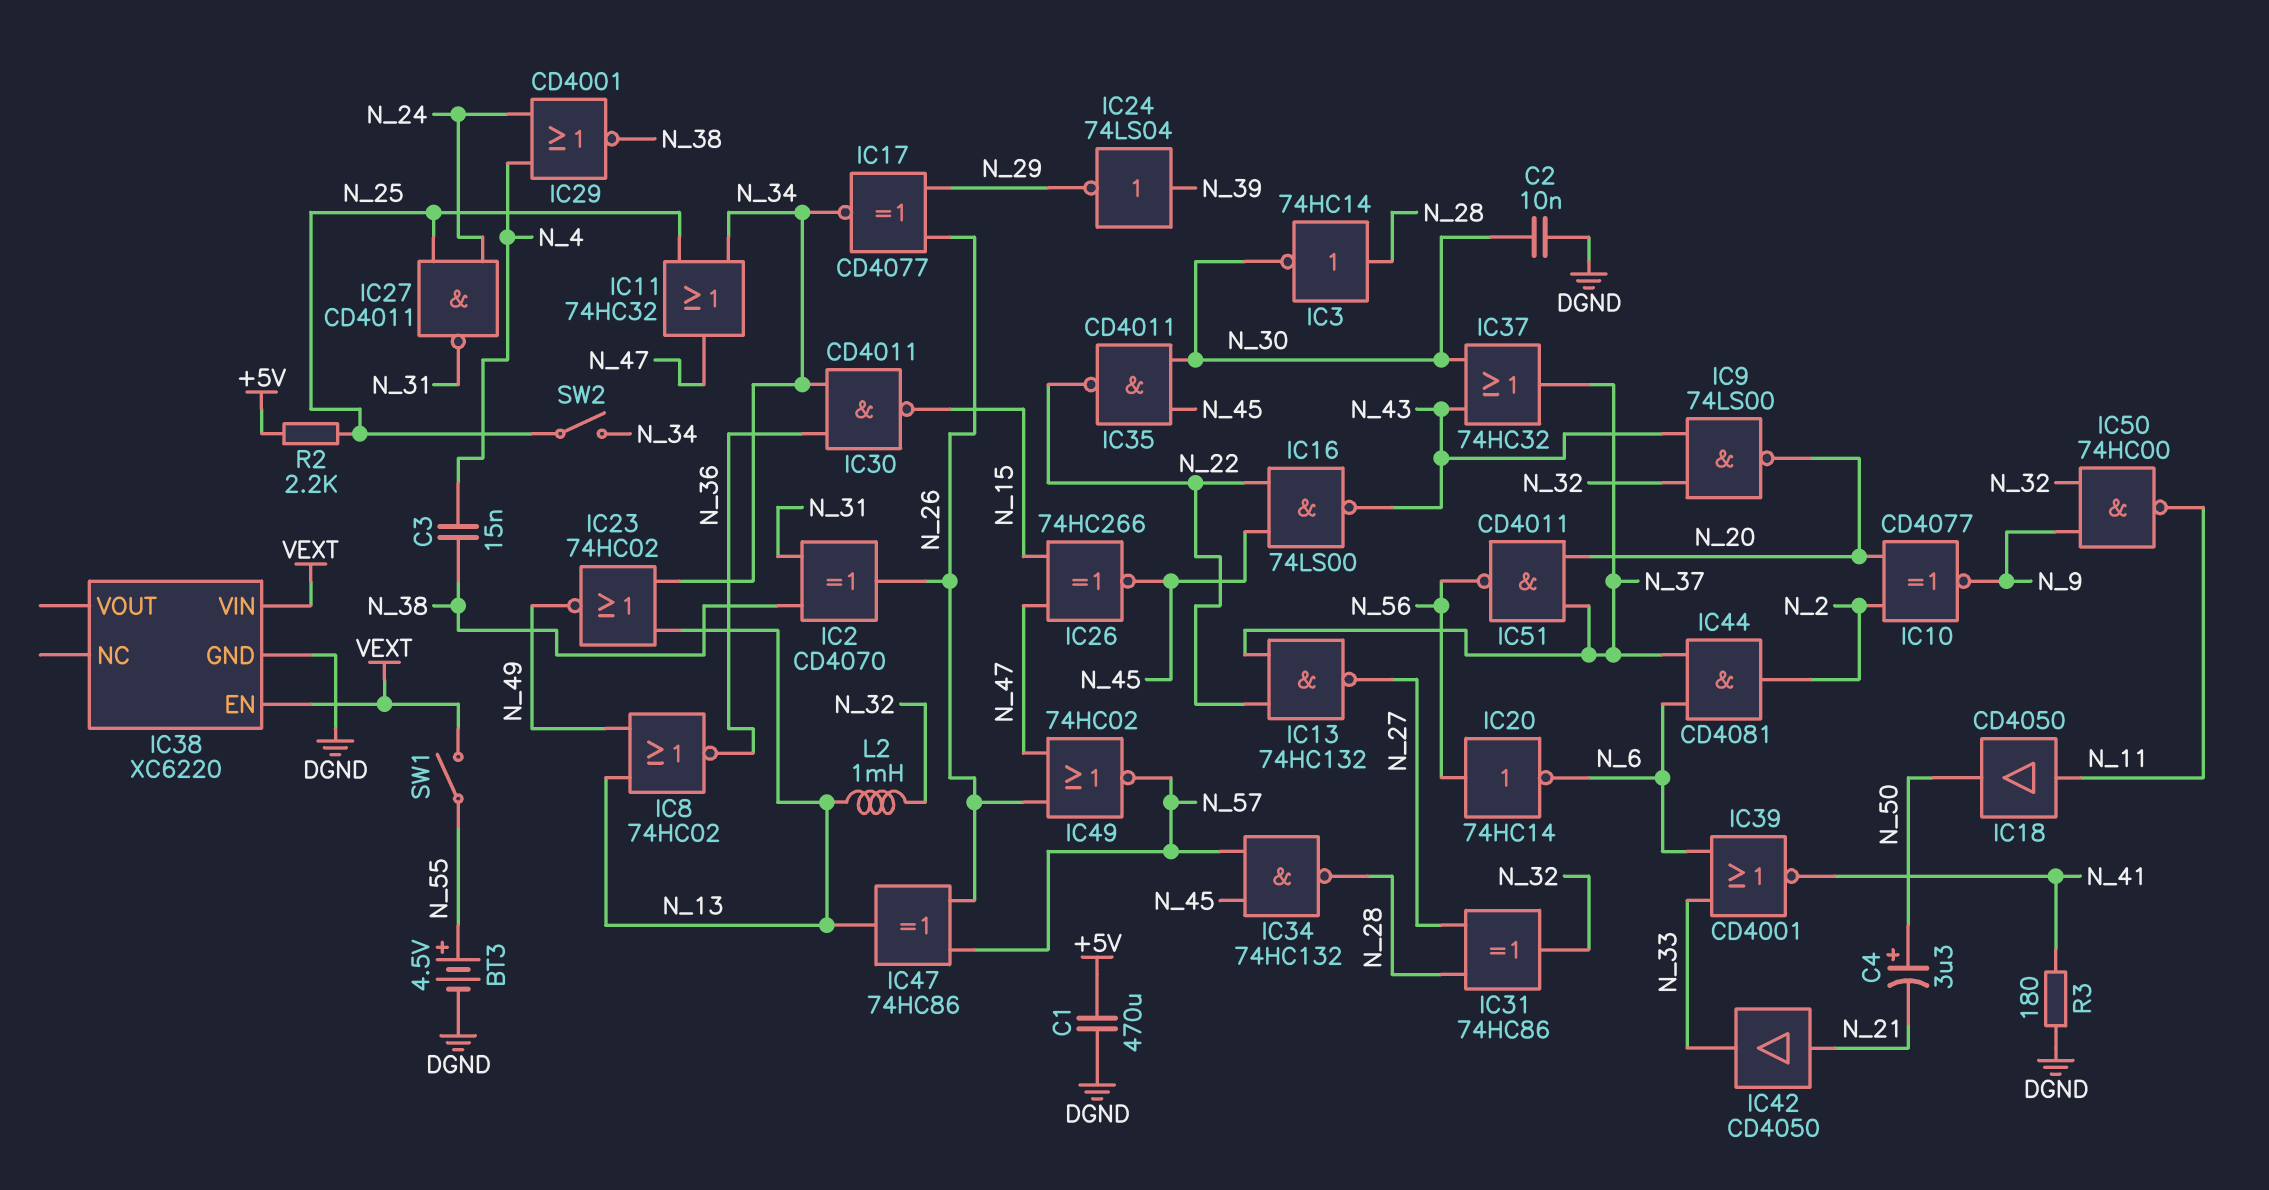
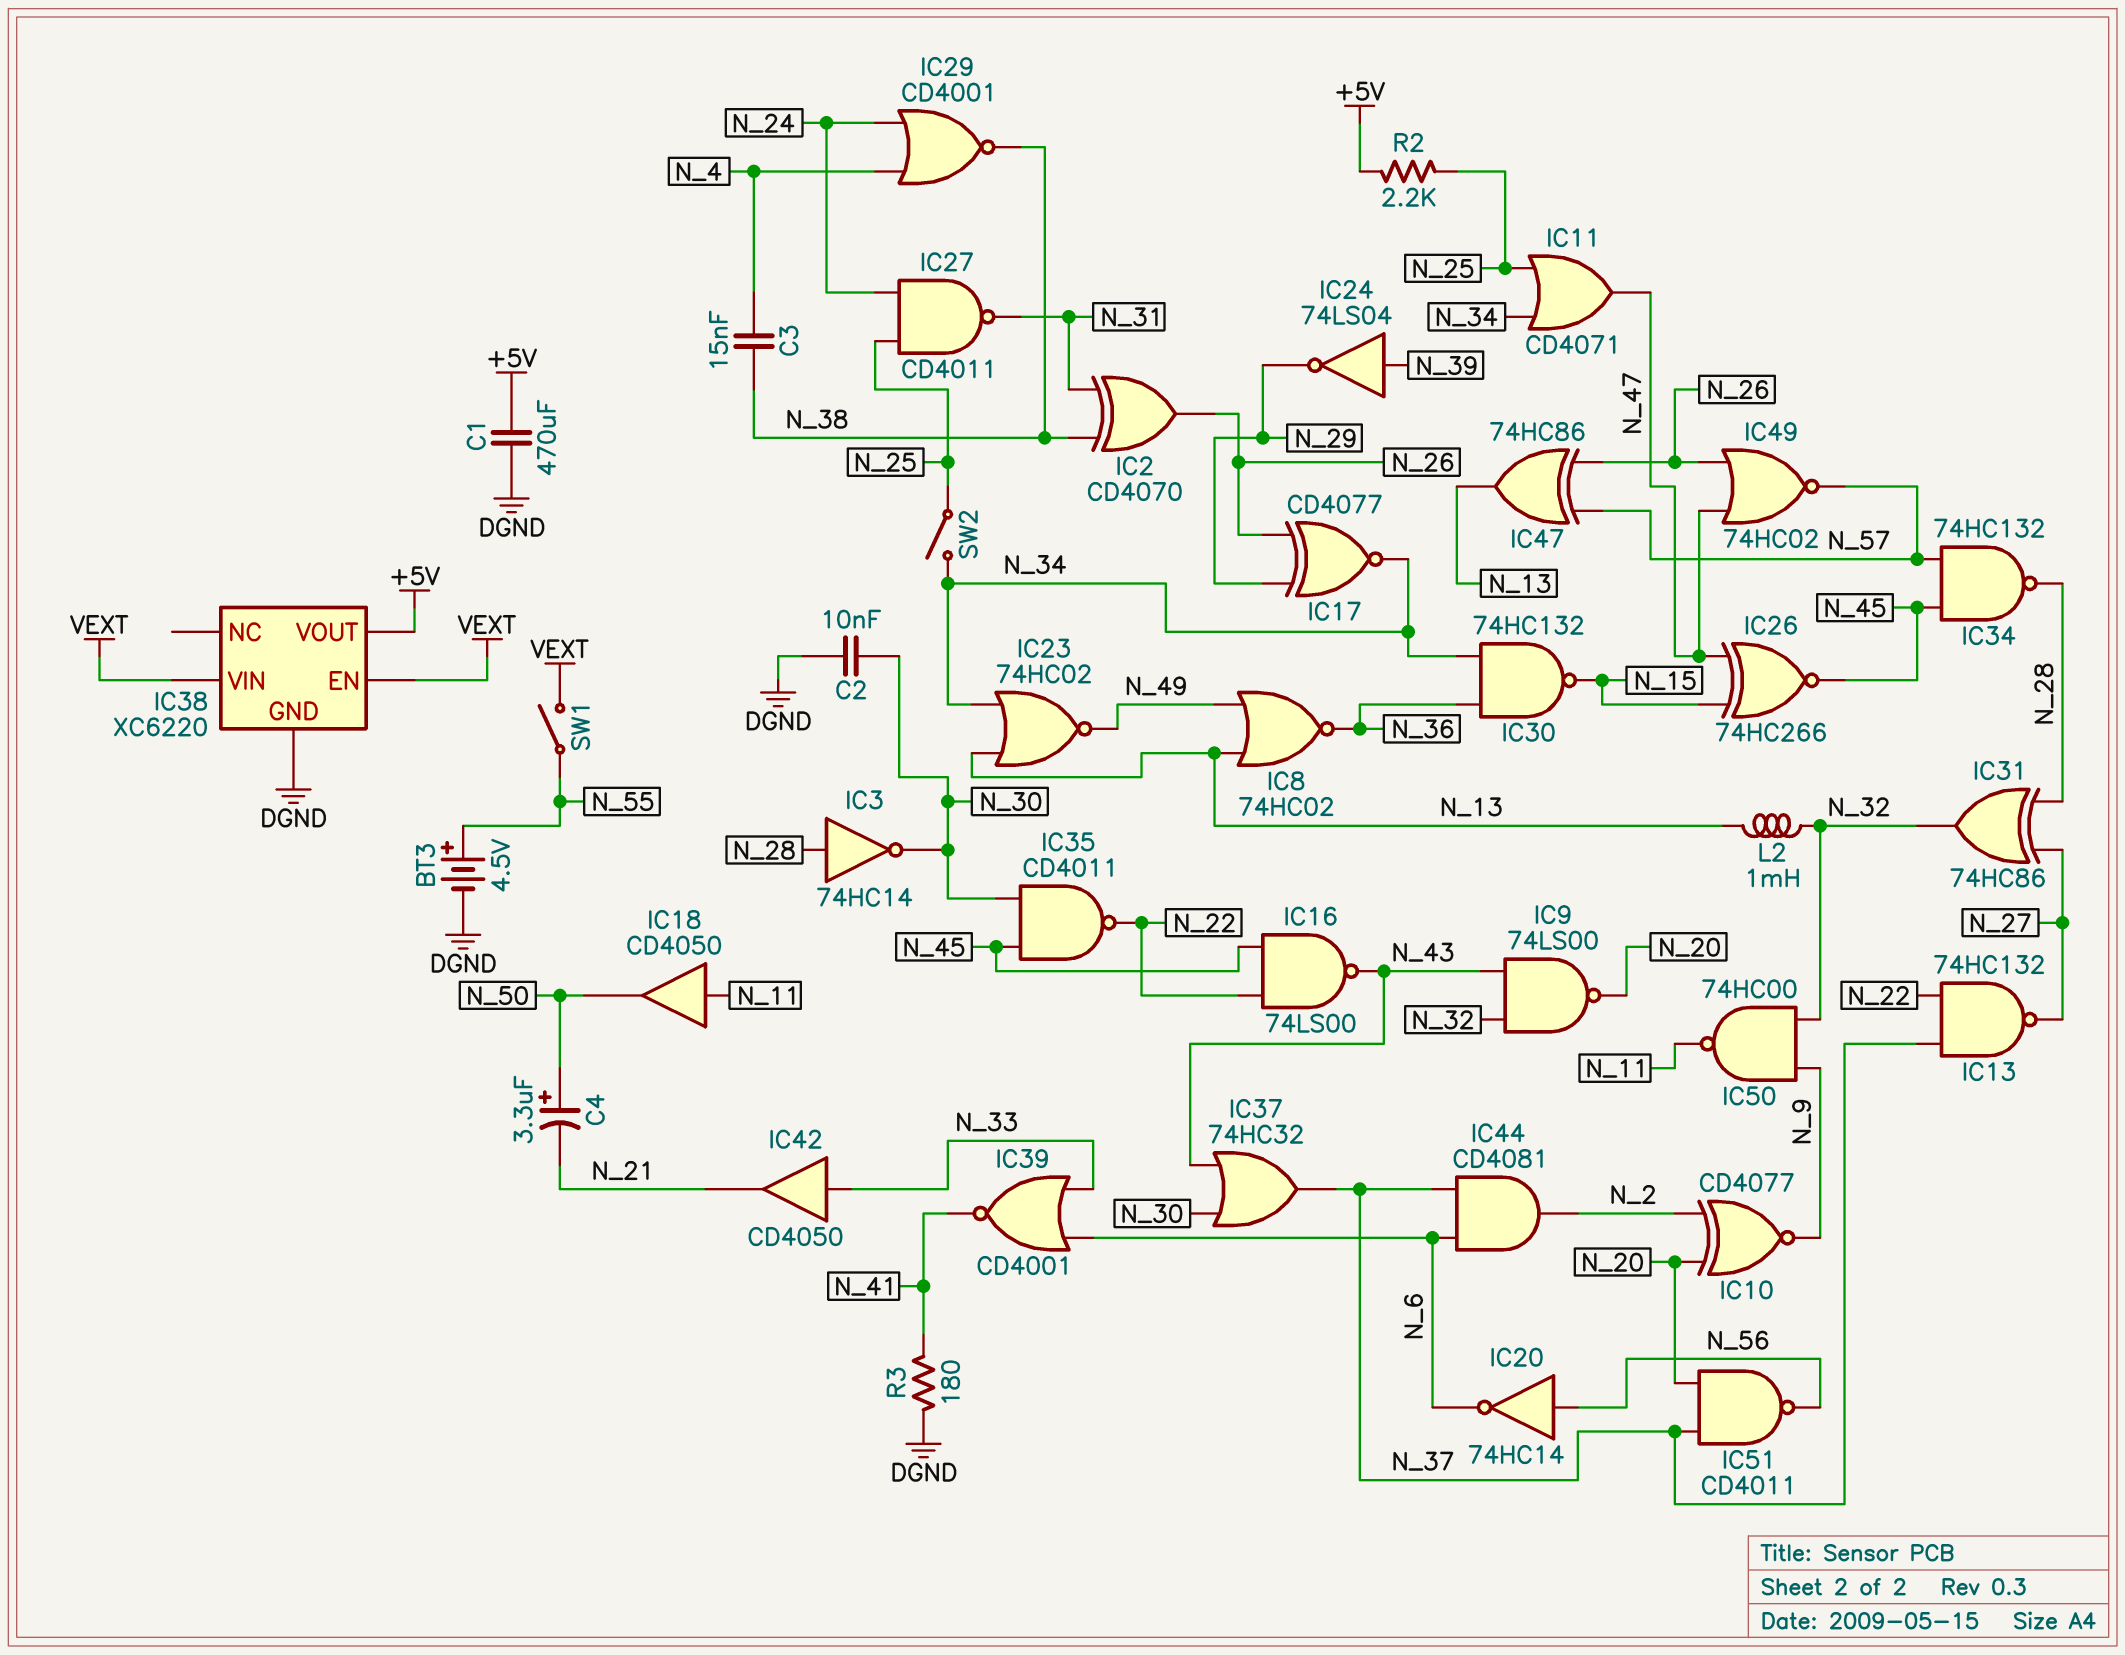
IC11: OR 74HC32 (in N_25, in N_34, out N_47) -> OR CD4071 (in N_25, in N_34, out N_47)
IC30: NAND CD4011 (in N_34, in N_36, out N_15) -> NAND 74HC132 (in N_34, in N_36, out N_15)
IC38 pin VOUT: none -> +5V
IC42: buffer CD4050 (in N_21, out N_33) -> buffer CD4050 (in N_33, out N_21)

